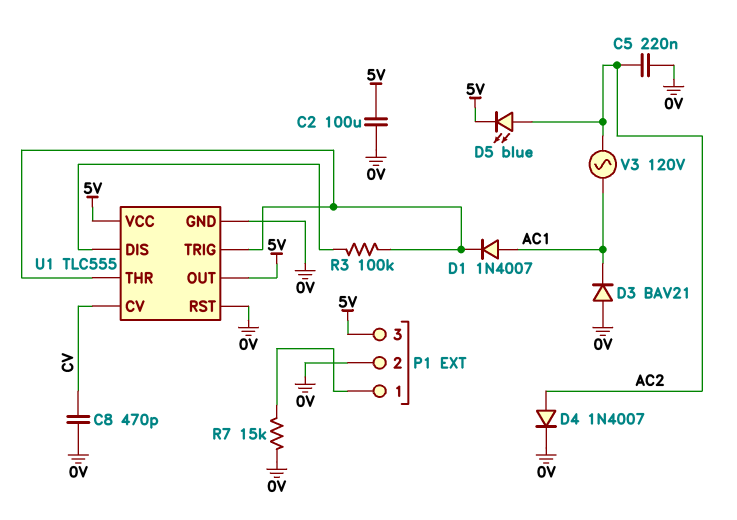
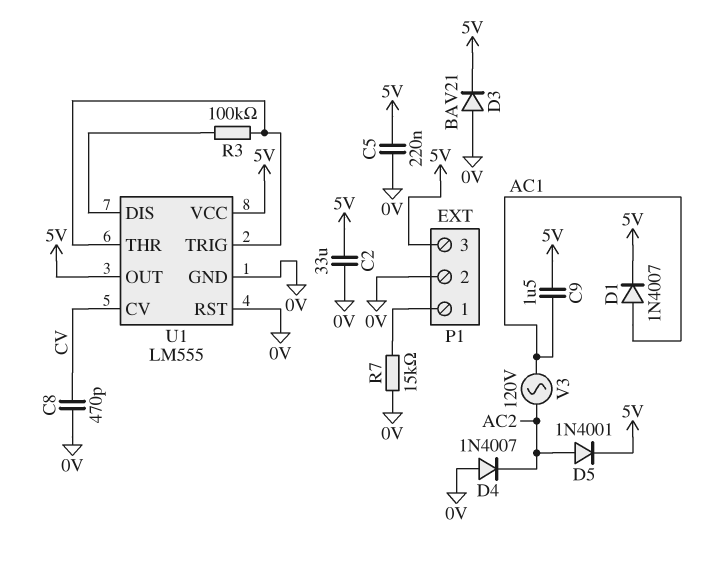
C2: 100uF (0V, 5V) -> 33uF (0V, 5V)
C5: 220nF (0V, AC2) -> 220nF (0V, 5V)
C9: none -> 1.5uF (5V, AC1)
D1: diode 1N4007 (A AC1, K U1/THR) -> diode 1N4007 (A AC1, K 5V)
D3: diode BAV21 (A 0V, K AC1) -> diode BAV21 (A 0V, K 5V)
D4: diode 1N4007 (A AC2, K 0V) -> diode 1N4007 (A 0V, K AC2)
D5: LED blue (A AC2, K 5V) -> diode 1N4001 (A AC2, K 5V)
U1: TLC555 -> LM555

